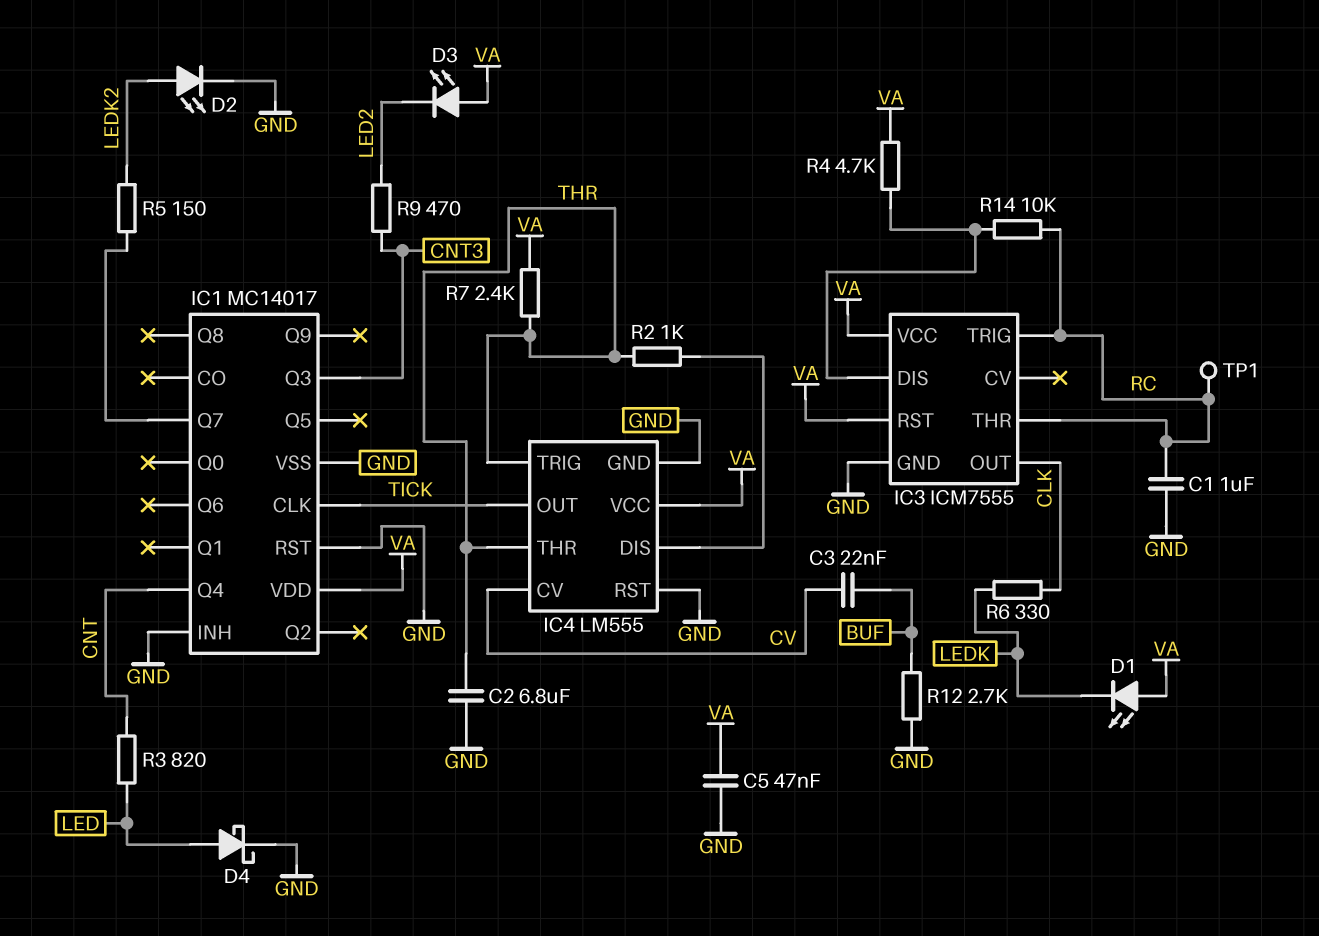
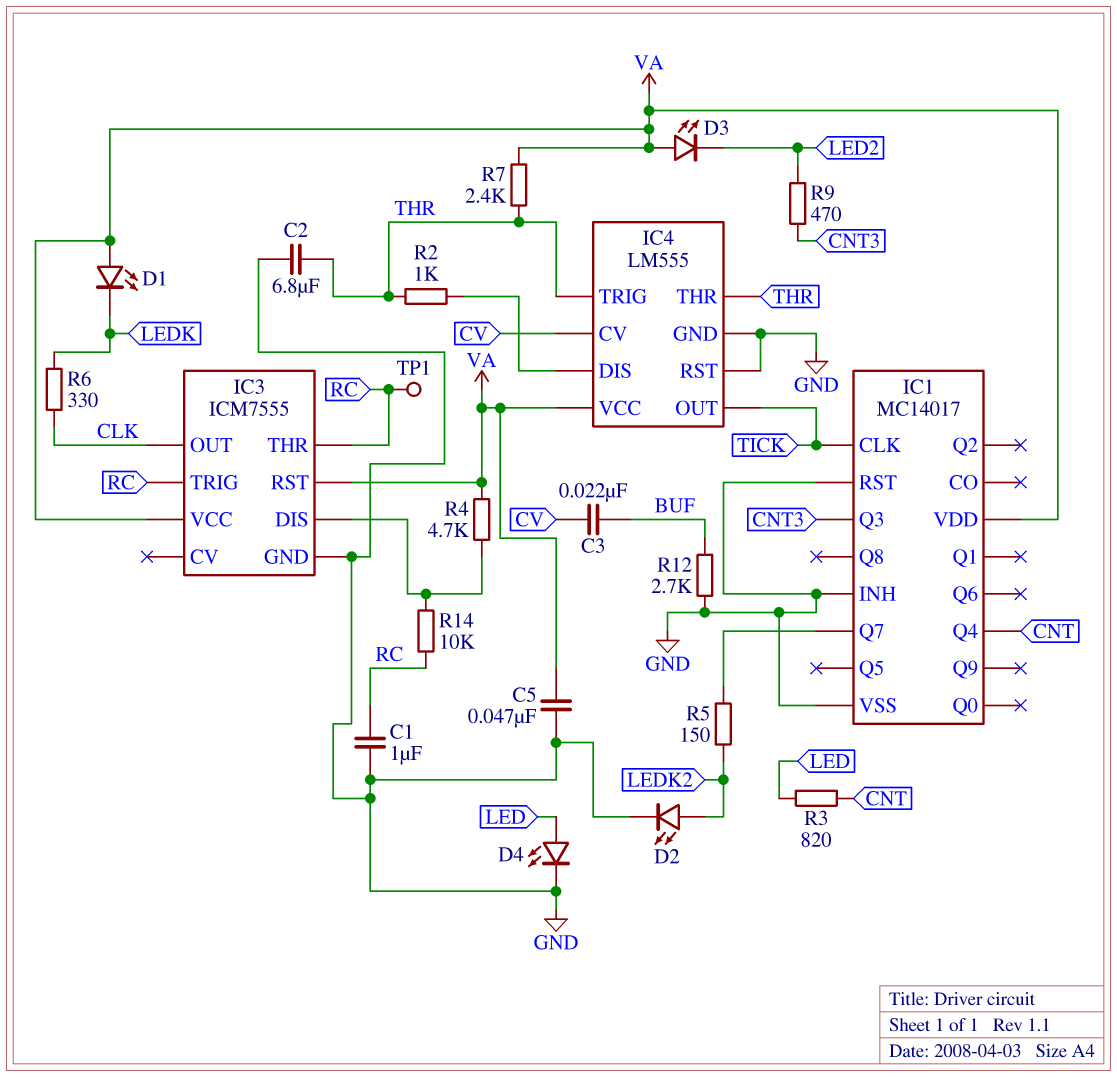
D4: schottky (A LED, K GND) -> LED (A LED, K GND)

